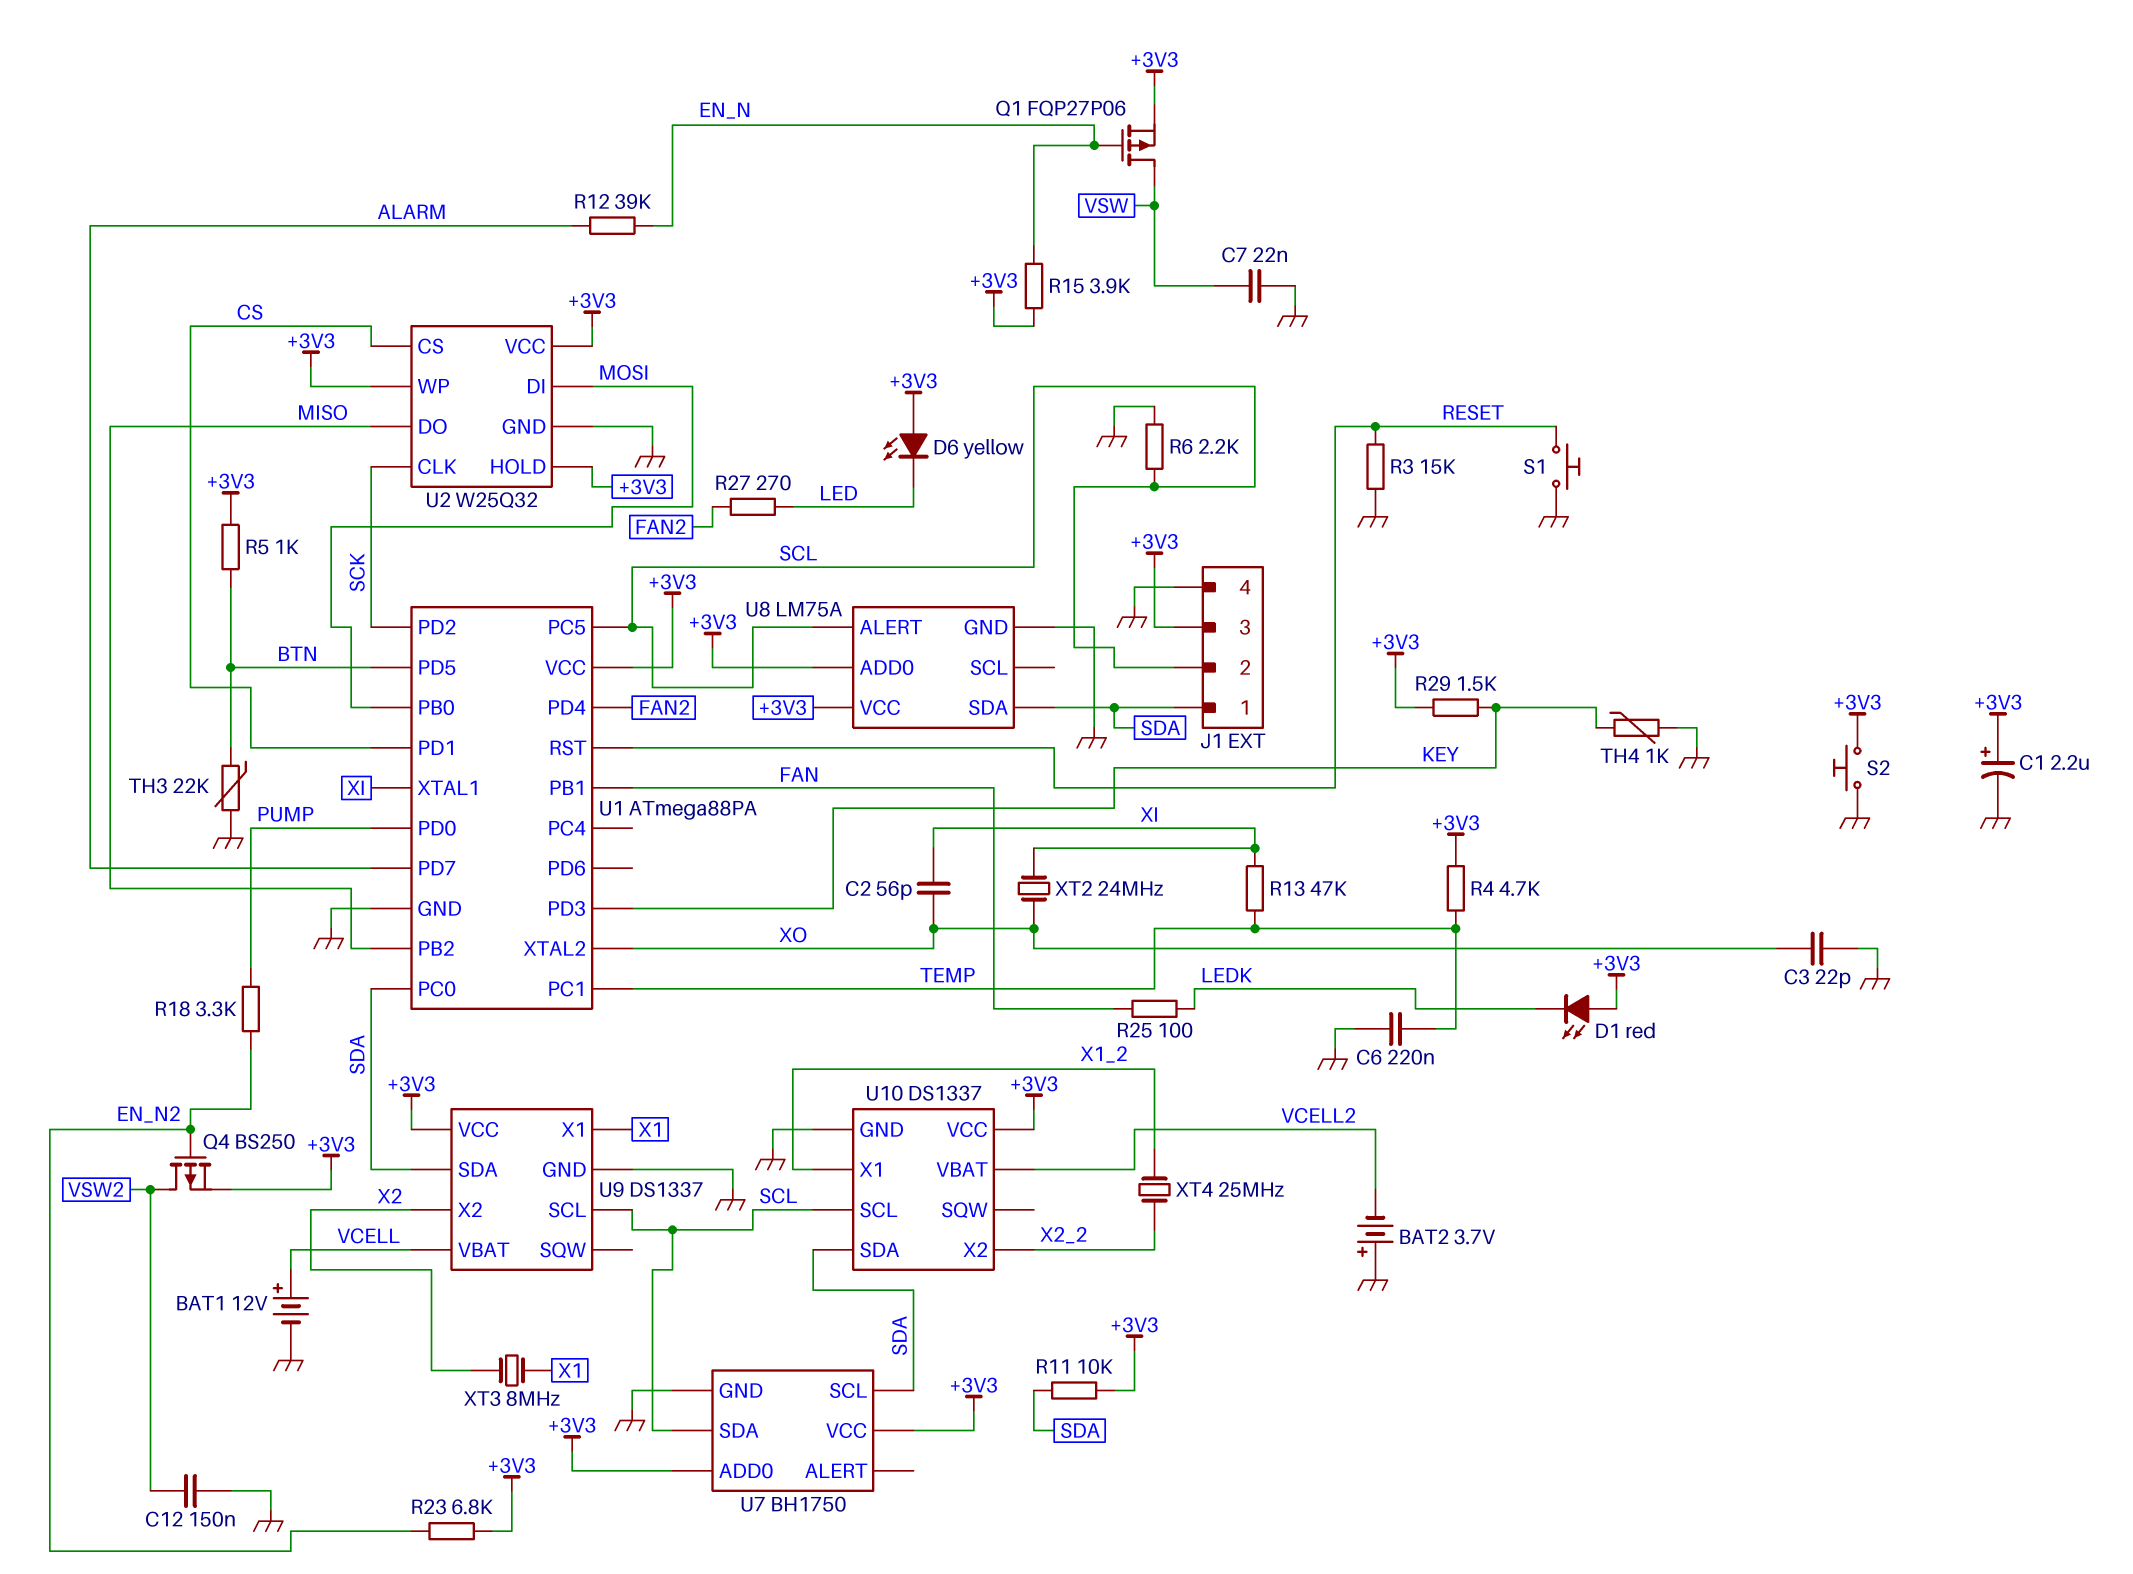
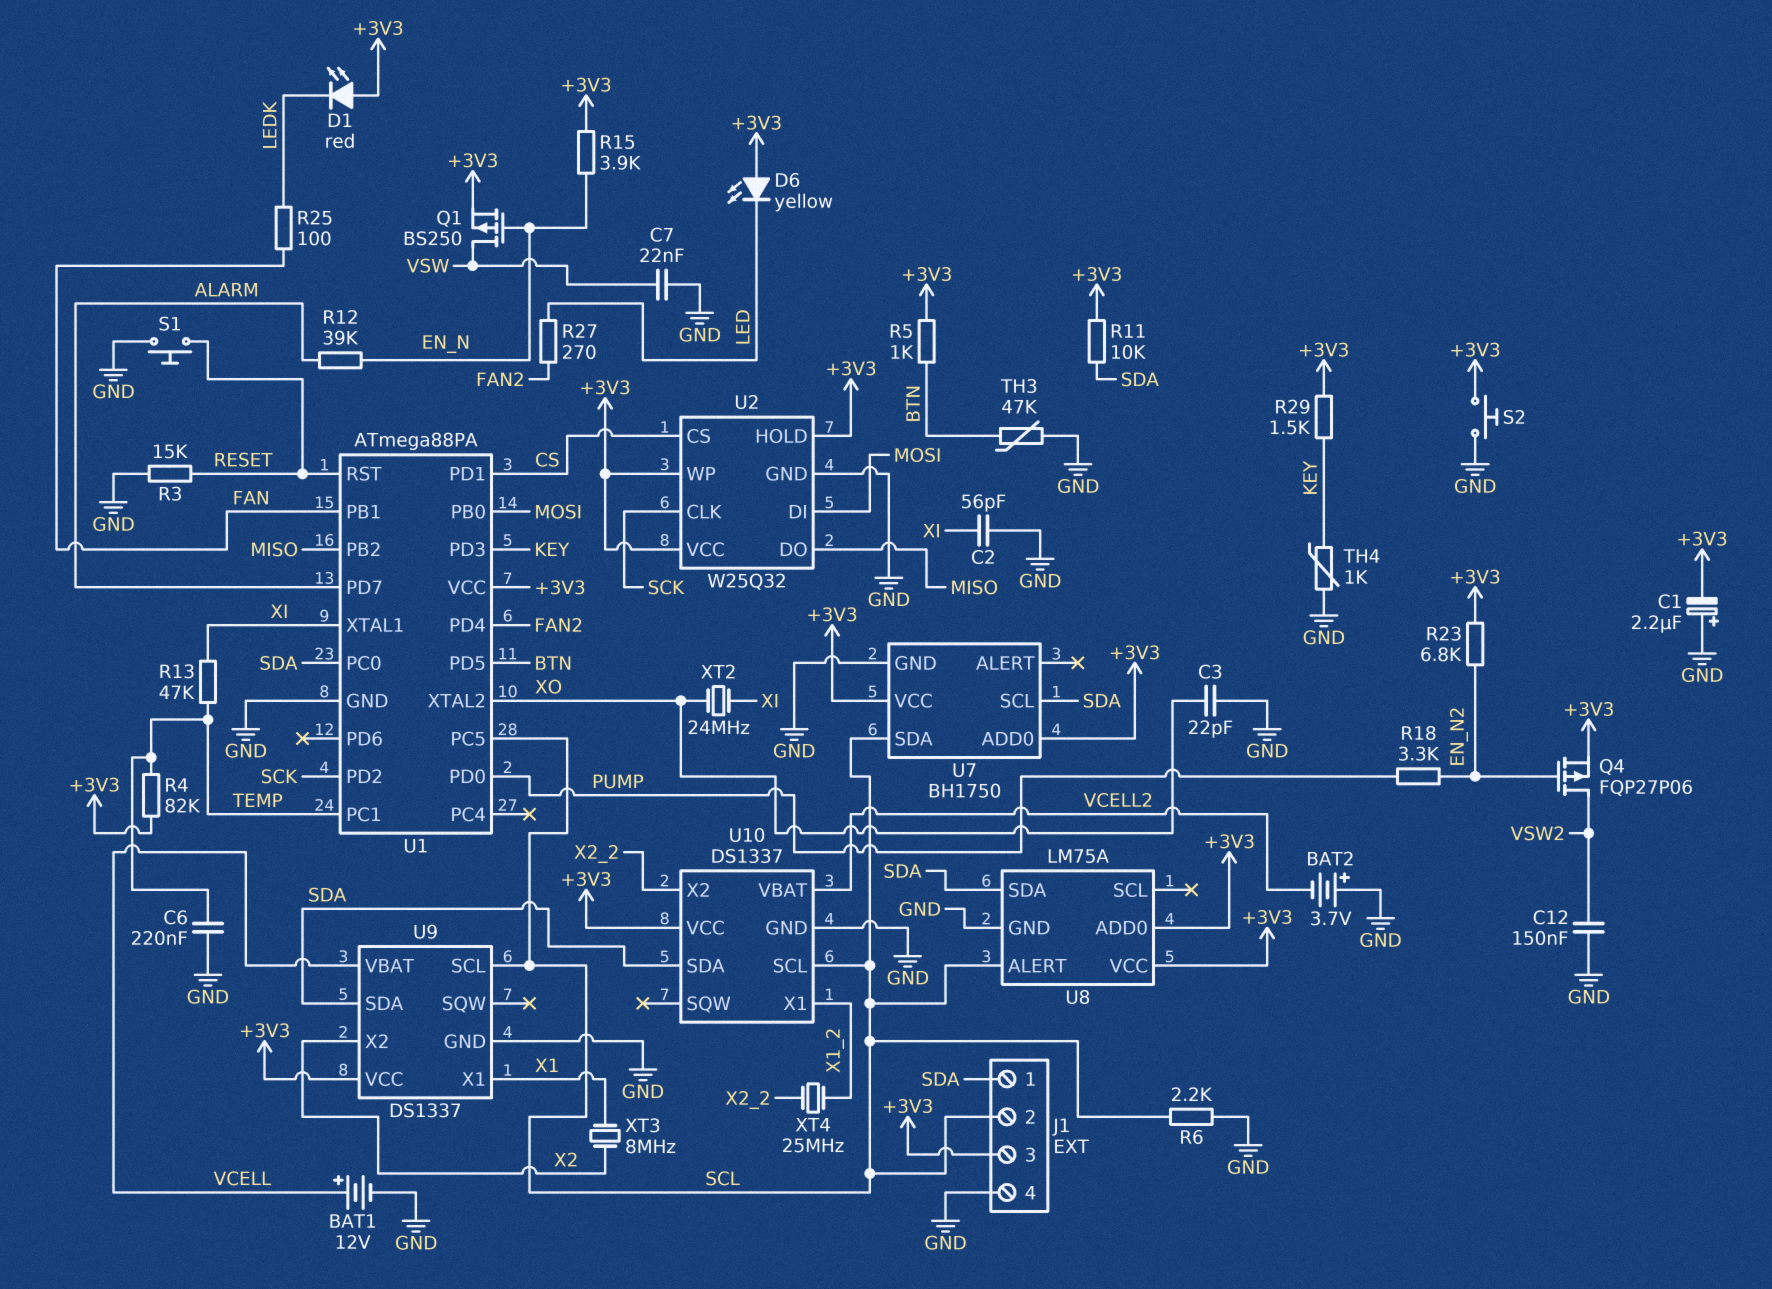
C1: 2.2uF (plus +3V3, minus GND) -> 2.2uF (plus GND, minus +3V3)
C2: 56pF (XI, XO) -> 56pF (GND, XI)
Q1: PMOS FQP27P06 (G EN_N, D VSW, S +3V3) -> PMOS BS250 (G EN_N, D VSW, S +3V3)
Q4: PMOS BS250 (G EN_N2, D VSW2, S +3V3) -> PMOS FQP27P06 (G EN_N2, D VSW2, S +3V3)
R4: 4.7k (+3V3, TEMP) -> 82k (+3V3, TEMP)
TH3: 22k (BTN, GND) -> 47k (BTN, GND)

